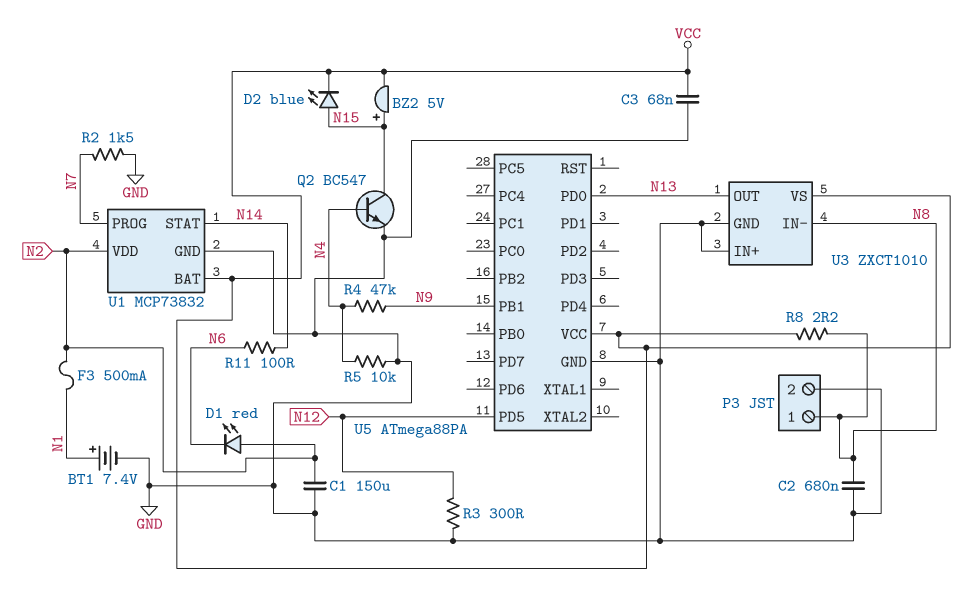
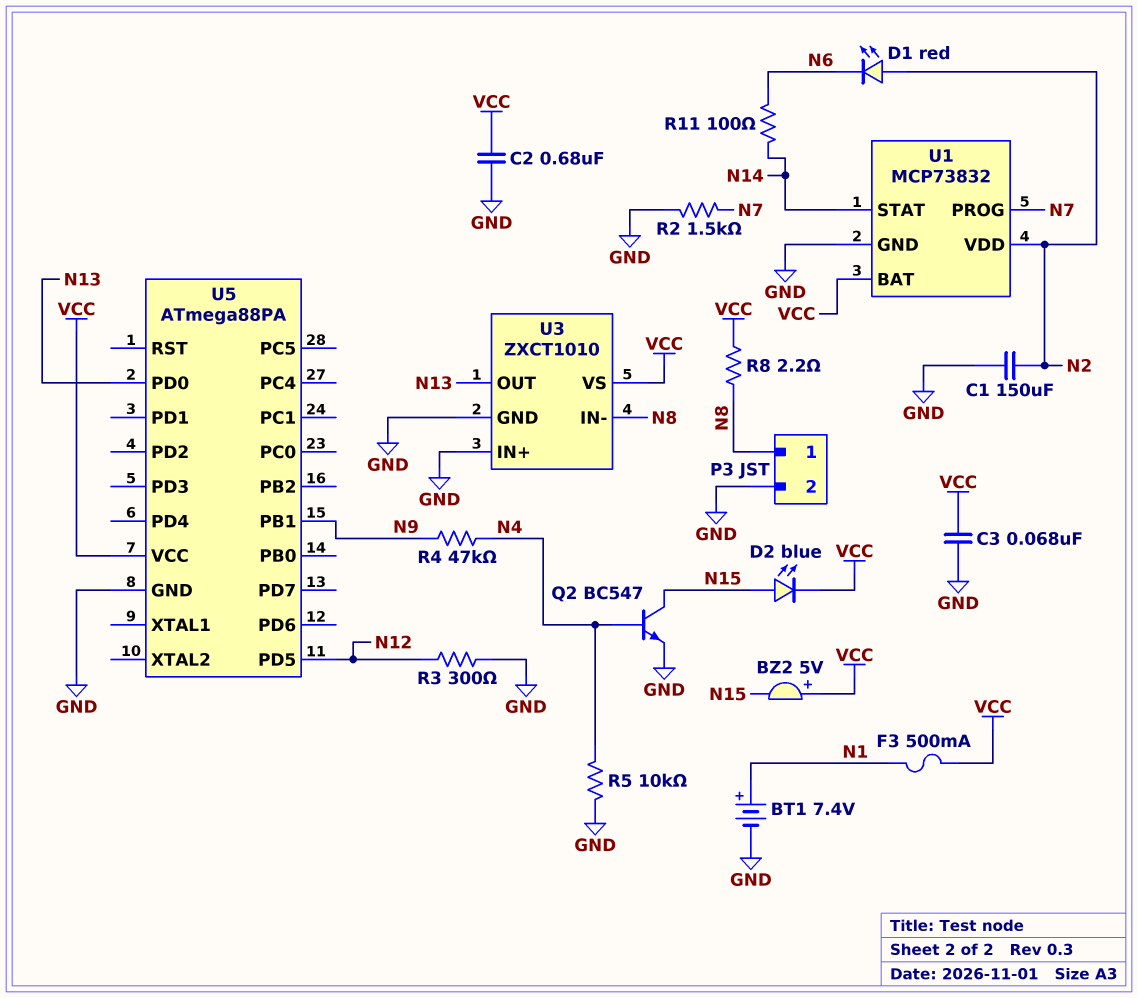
BZ2: buzzer 5V (plus N15, minus VCC) -> buzzer 5V (plus VCC, minus N15)
C2: 680nF (GND, N8) -> 680nF (GND, VCC)
F3: 500mA (N1, N2) -> 500mA (N1, VCC)

